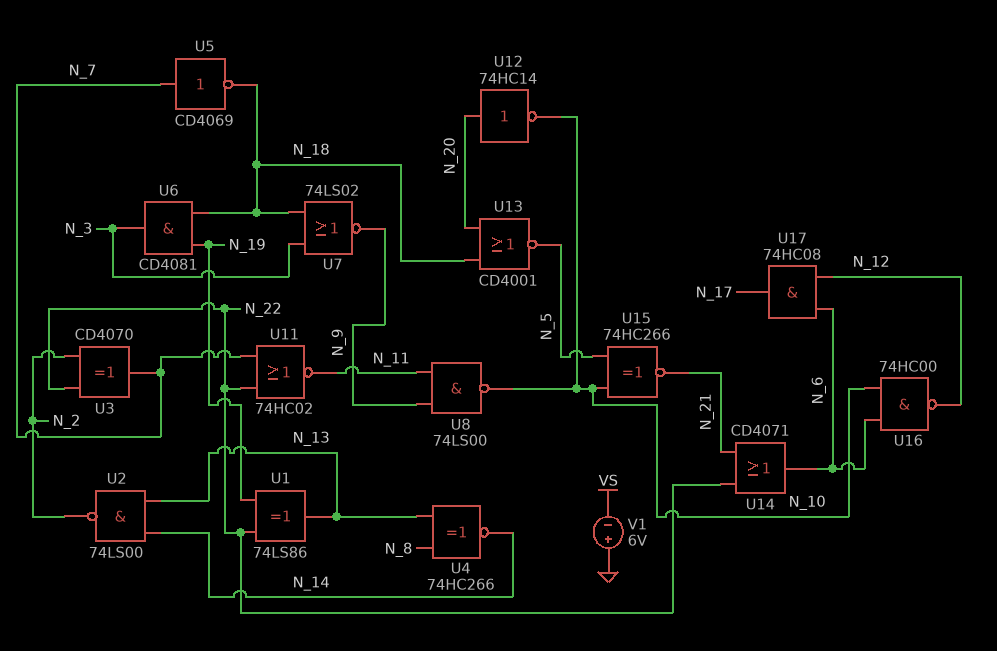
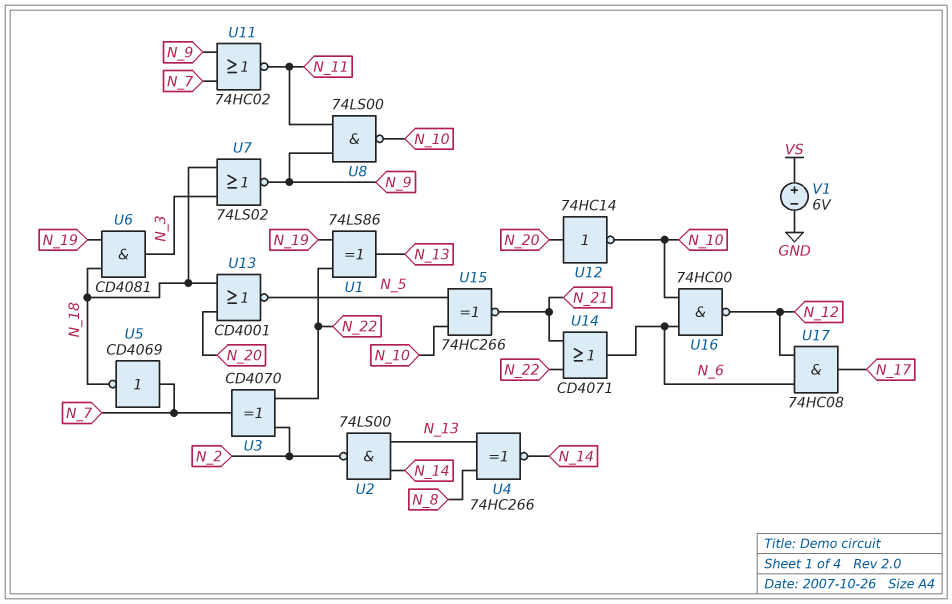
U11: NOR 74HC02 (in N_7, in N_22, out N_11) -> NOR 74HC02 (in N_7, in N_9, out N_11)
V1: 6V (plus GND, minus VS) -> 6V (plus VS, minus GND)

